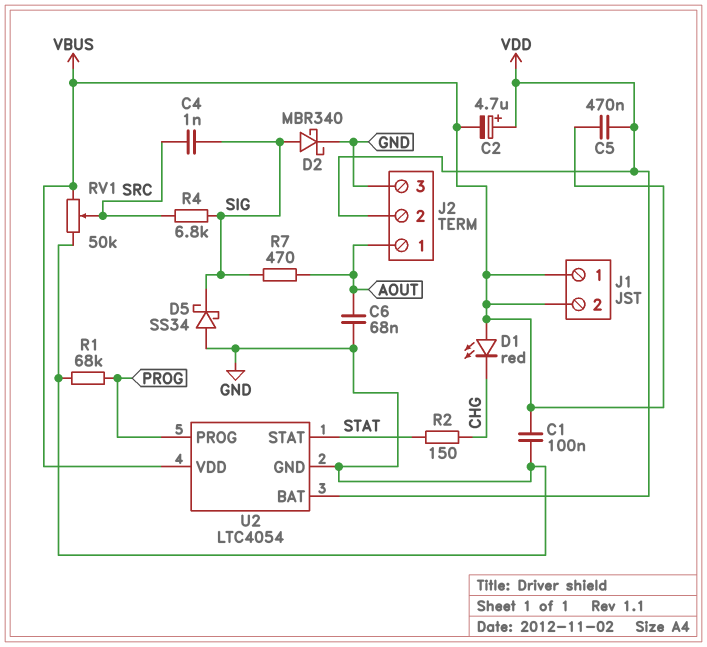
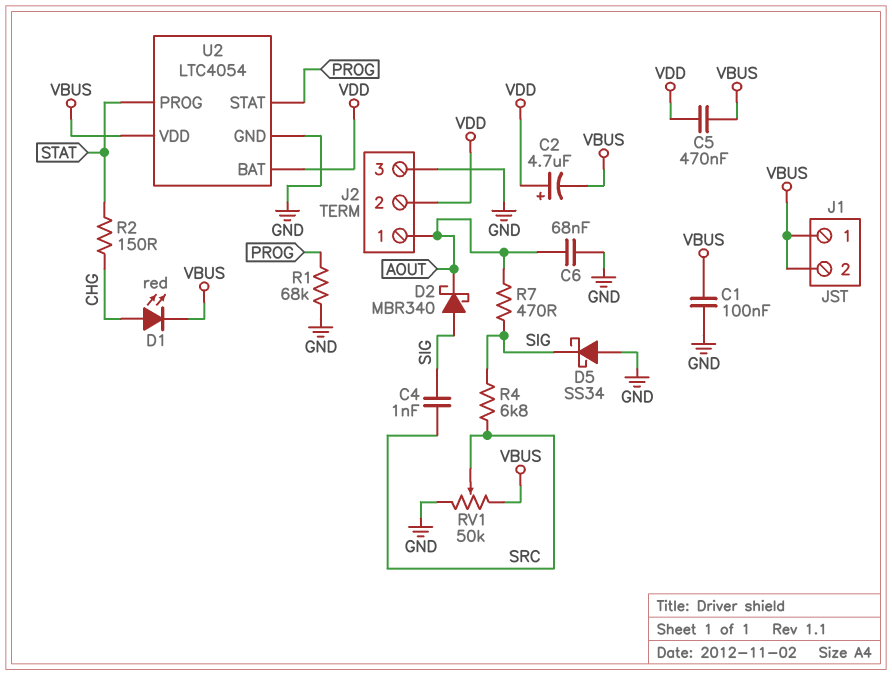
D1: LED red (A VBUS, K CHG) -> LED red (A CHG, K VBUS)
D2: schottky MBR340 (A SIG, K GND) -> schottky MBR340 (A SIG, K AOUT)
U2 pin PROG: PROG -> STAT
U2 pin STAT: STAT -> PROG

